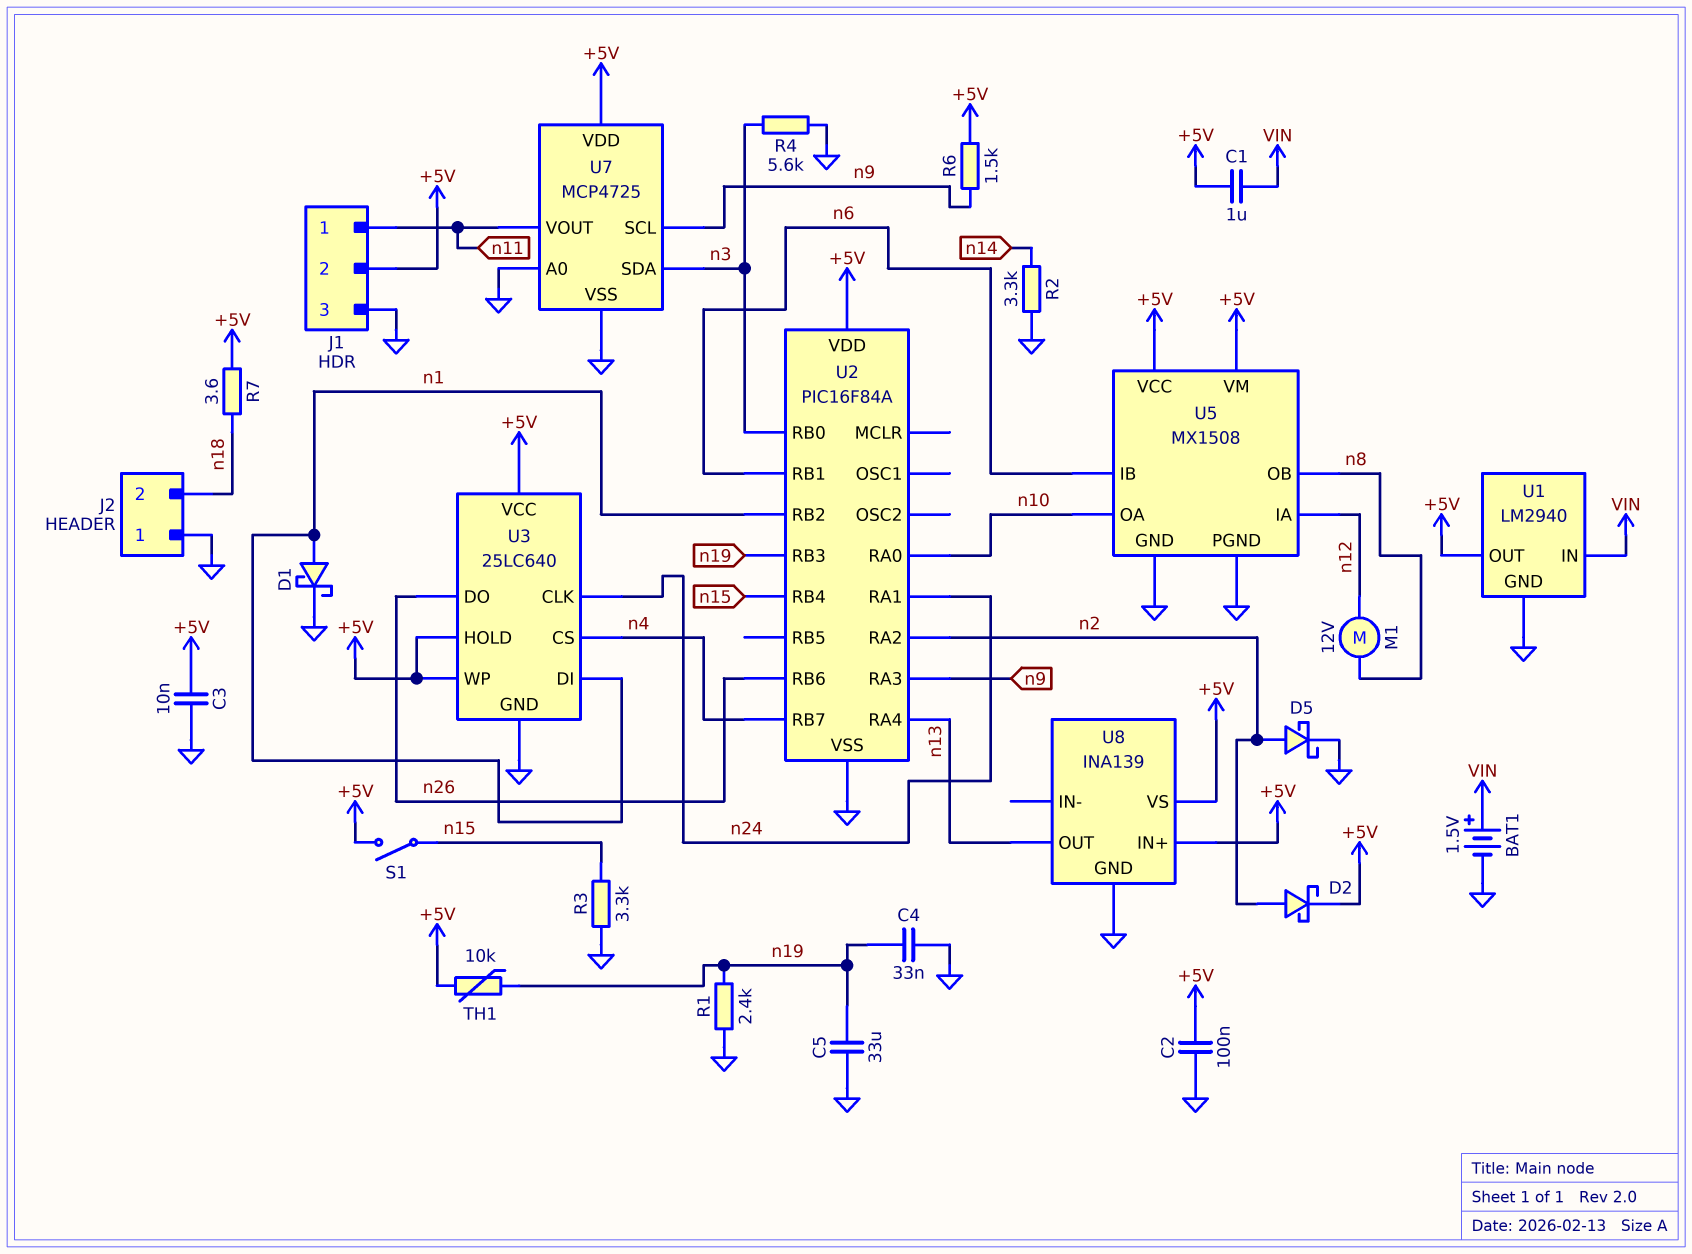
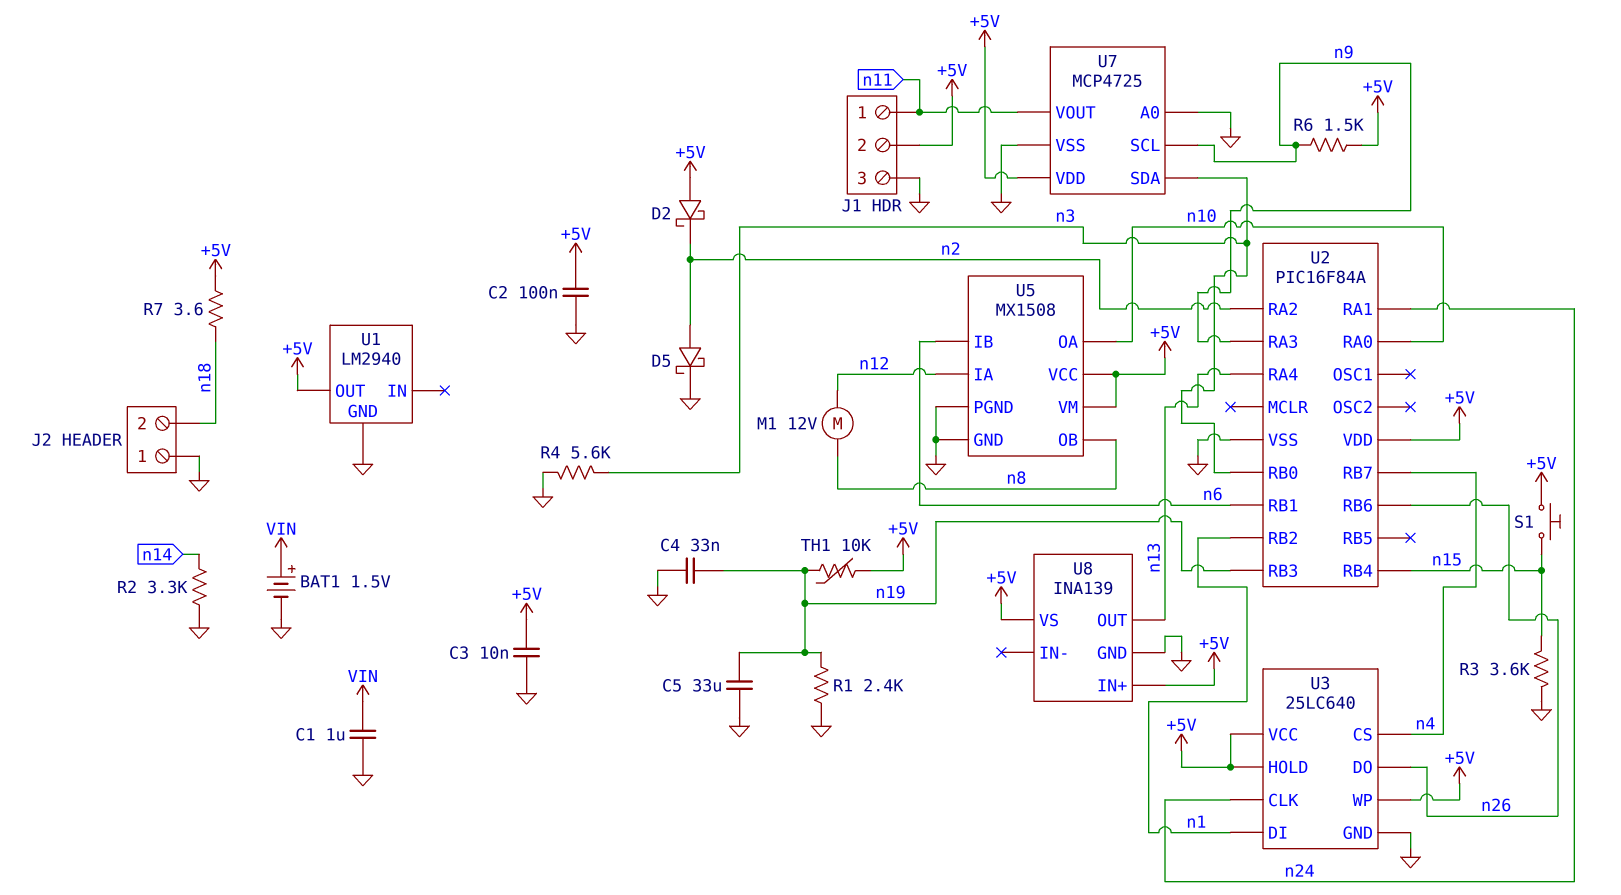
C1: 1uF (+5V, VIN) -> 1uF (GND, VIN)
D1: schottky (A n1, K GND) -> none
D2: schottky (A n2, K +5V) -> schottky (A +5V, K n2)
R3: 3.3k (GND, n15) -> 3.6k (GND, n15)
S1: switch (+5V, n15) -> button (+5V, n15)
U1 pin IN: VIN -> none

